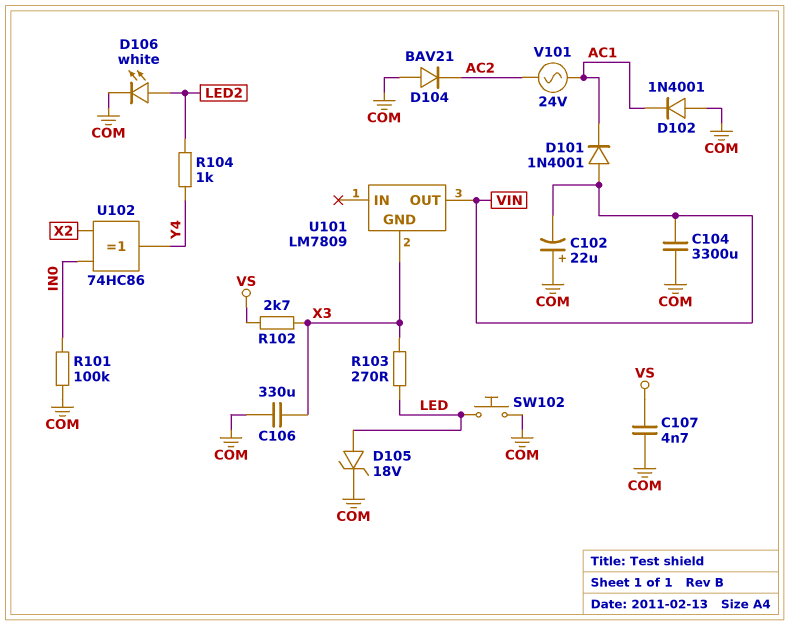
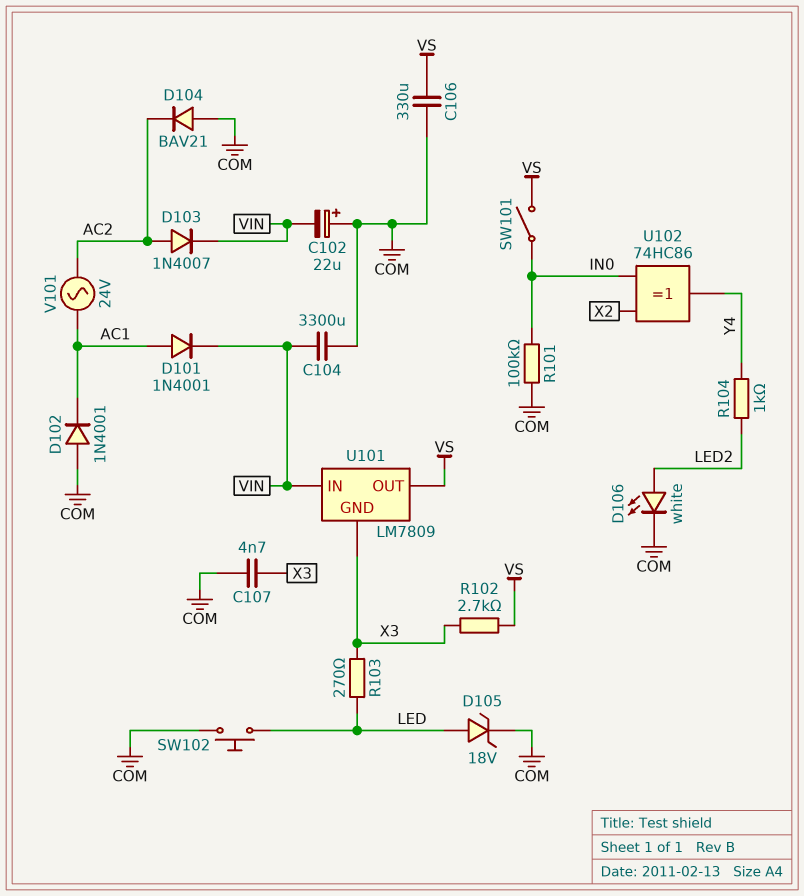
C106: 330uF (COM, X3) -> 330uF (COM, VS)
C107: 4.7nF (COM, VS) -> 4.7nF (COM, X3)
D101: diode 1N4001 (A VIN, K AC1) -> diode 1N4001 (A AC1, K VIN)
D103: none -> diode 1N4007 (A AC2, K VIN)
SW101: none -> switch (IN0, VS)
U101 pin IN: none -> VIN
U101 pin OUT: VIN -> VS

